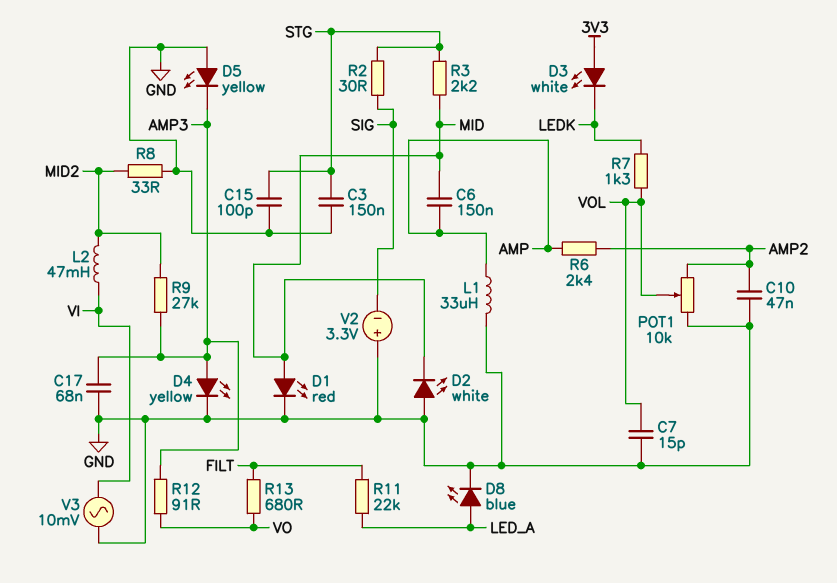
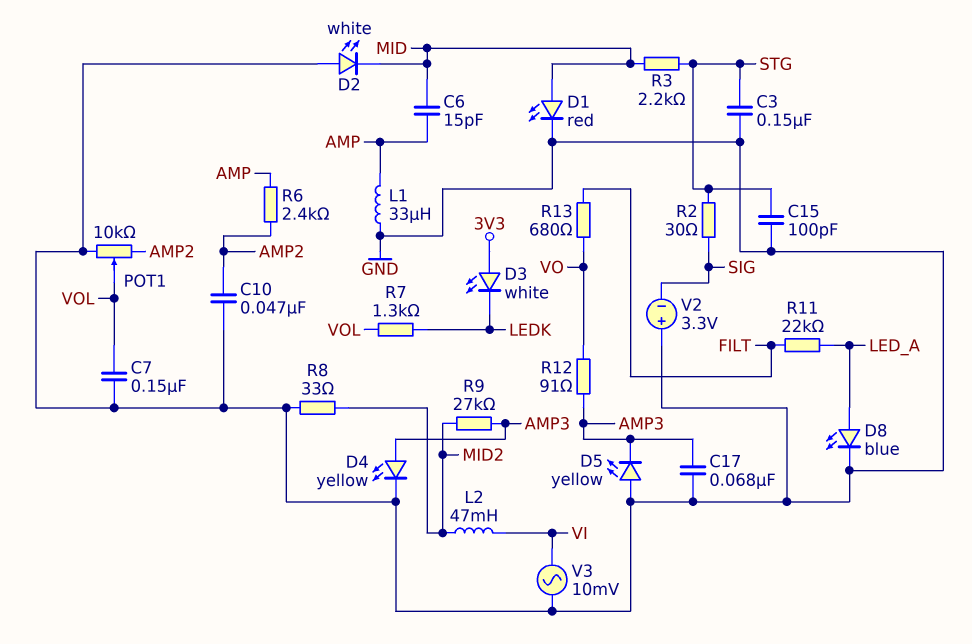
C6: 150nF (AMP, MID) -> 15pF (AMP, MID)
C7: 15pF (GND, VOL) -> 150nF (GND, VOL)

